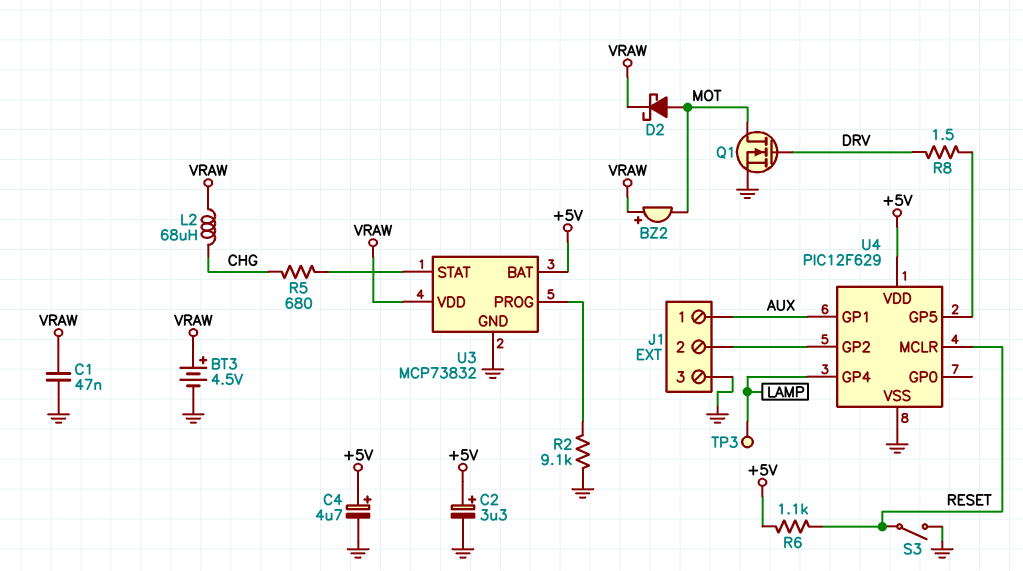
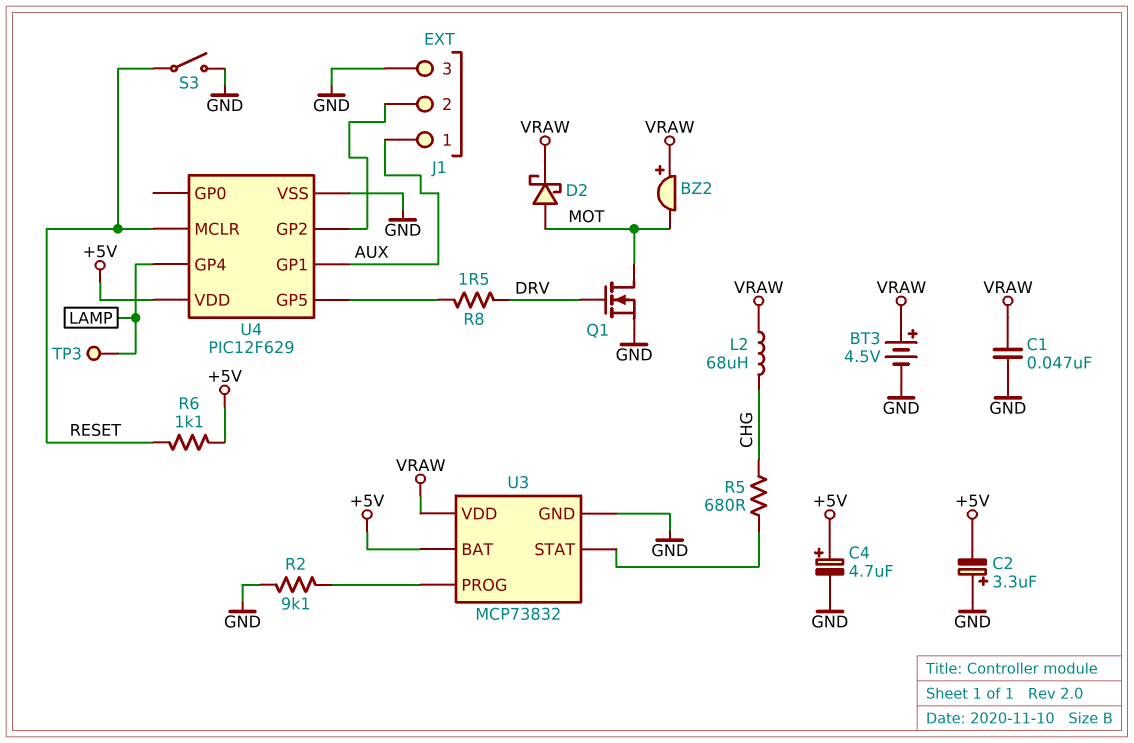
C2: 3.3uF (plus +5V, minus GND) -> 3.3uF (plus GND, minus +5V)

